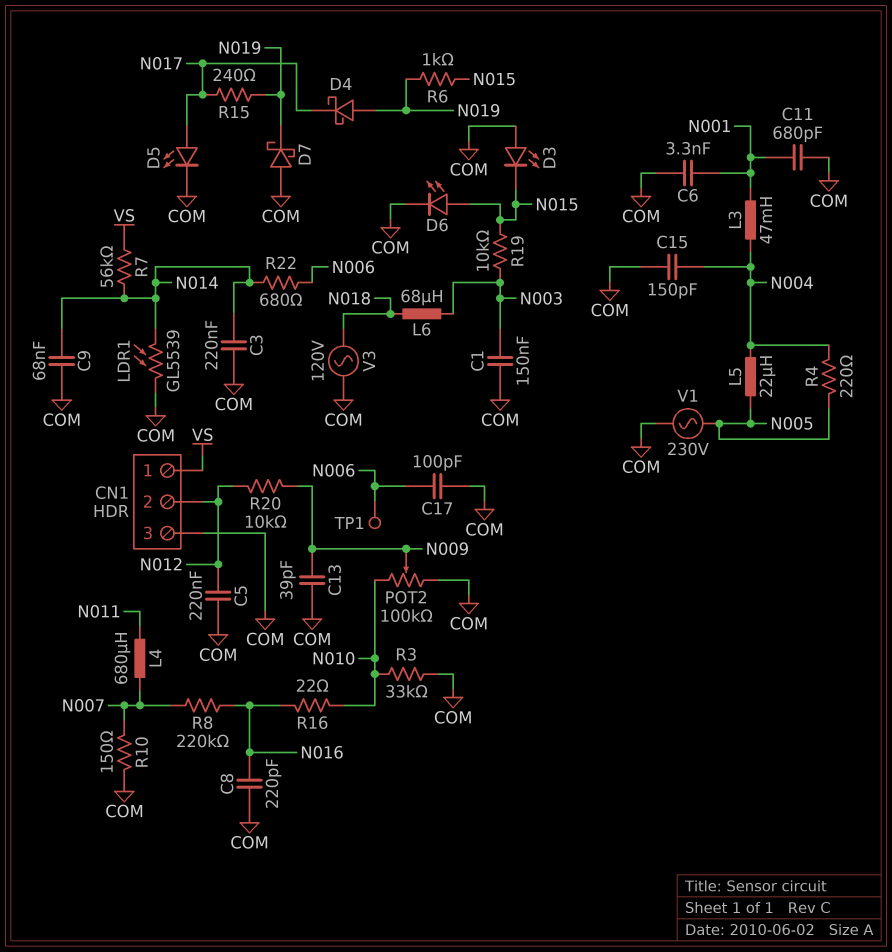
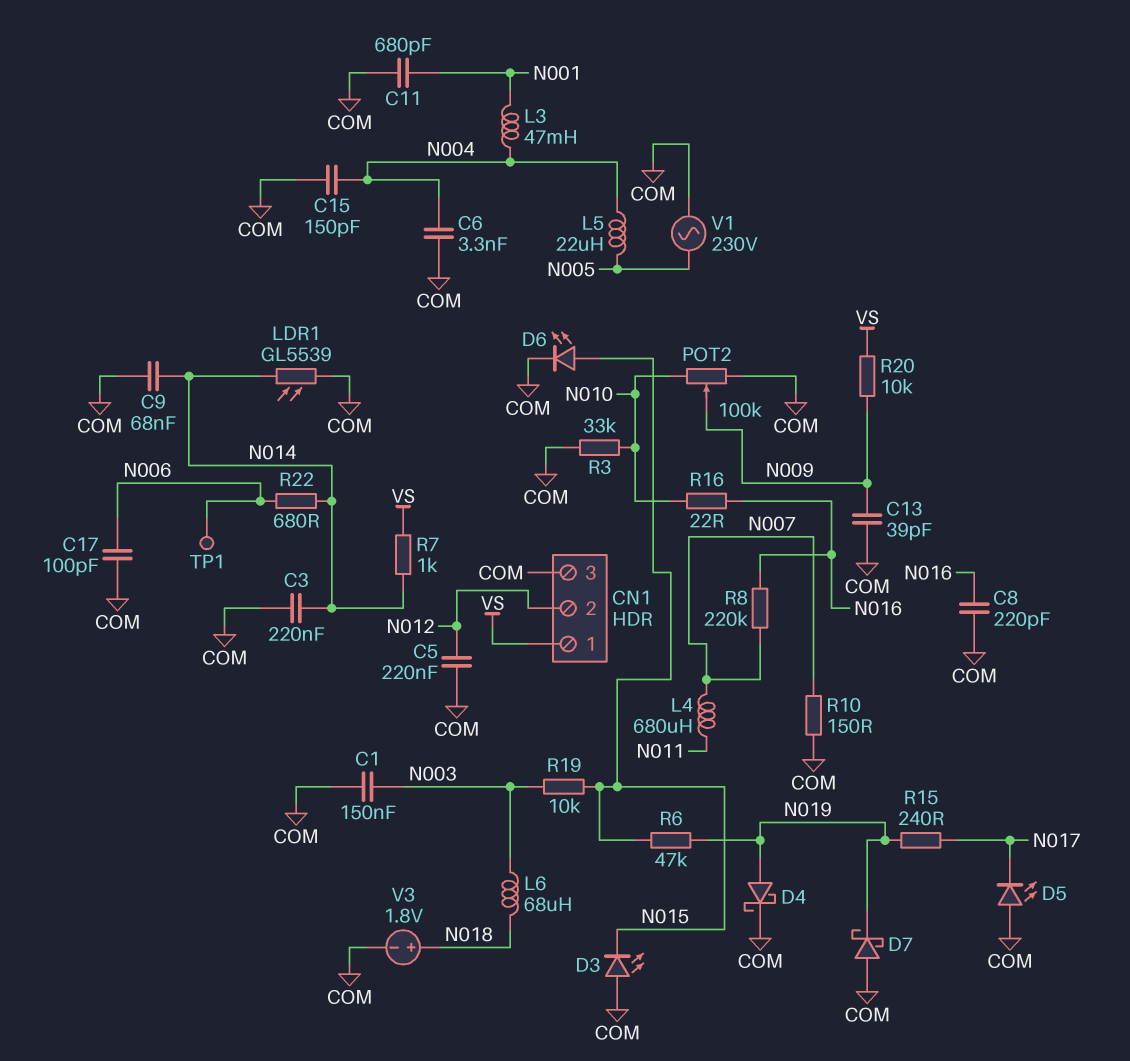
C6: 3.3nF (COM, N001) -> 3.3nF (COM, N004)
D4: schottky (A N019, K N017) -> schottky (A N019, K COM)
D5: LED (A N017, K COM) -> LED (A COM, K N017)
R4: 220 (N004, N005) -> none
R6: 1k (N015, N019) -> 47k (N015, N019)
R7: 56k (N014, VS) -> 1k (N014, VS)
R20: 10k (N009, N012) -> 10k (N009, VS)
V3: AC 120V (COM, N018) -> 1.8V (plus N018, minus COM)

